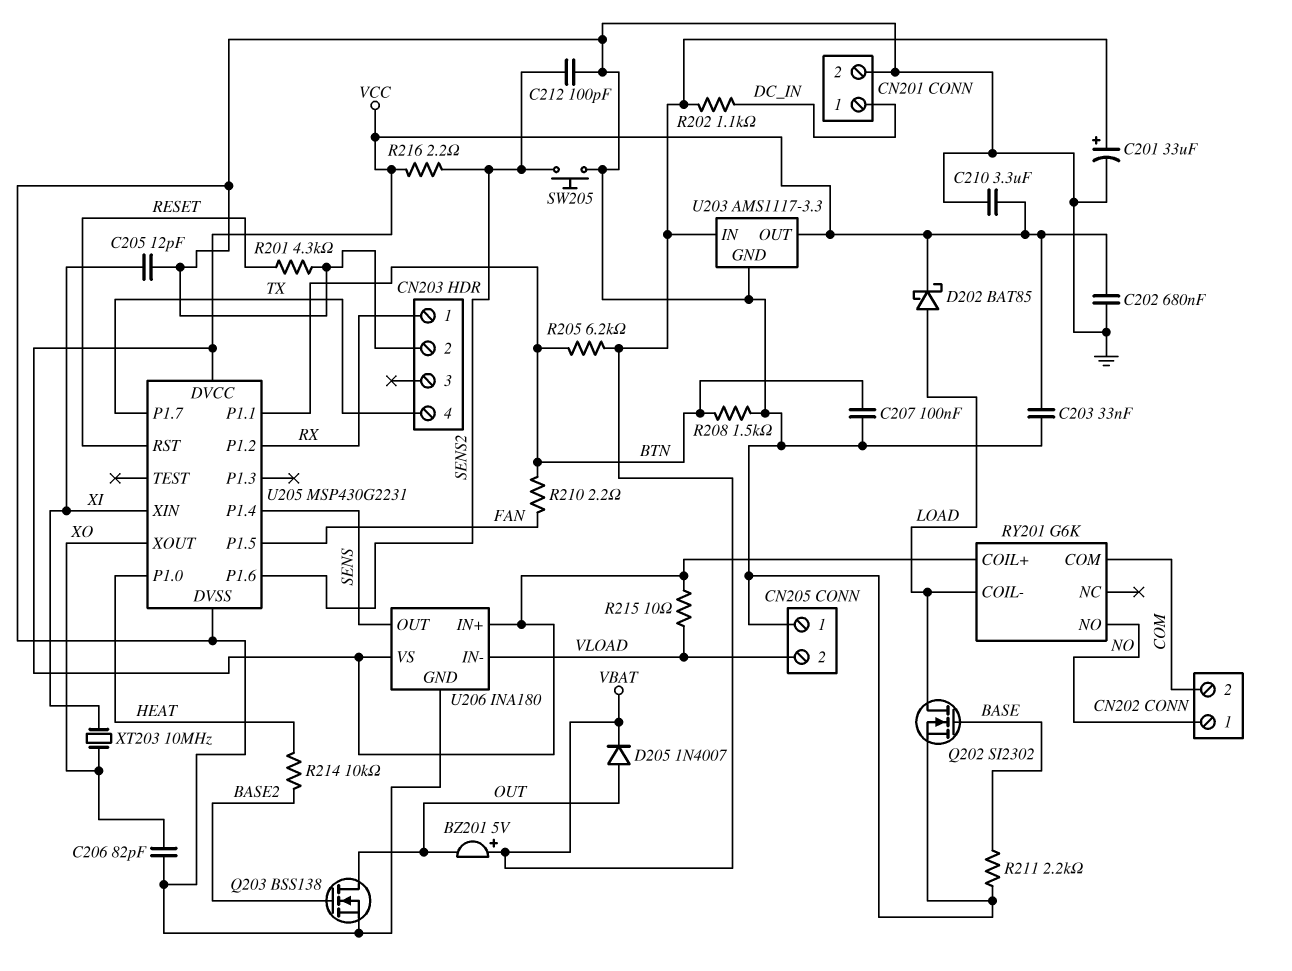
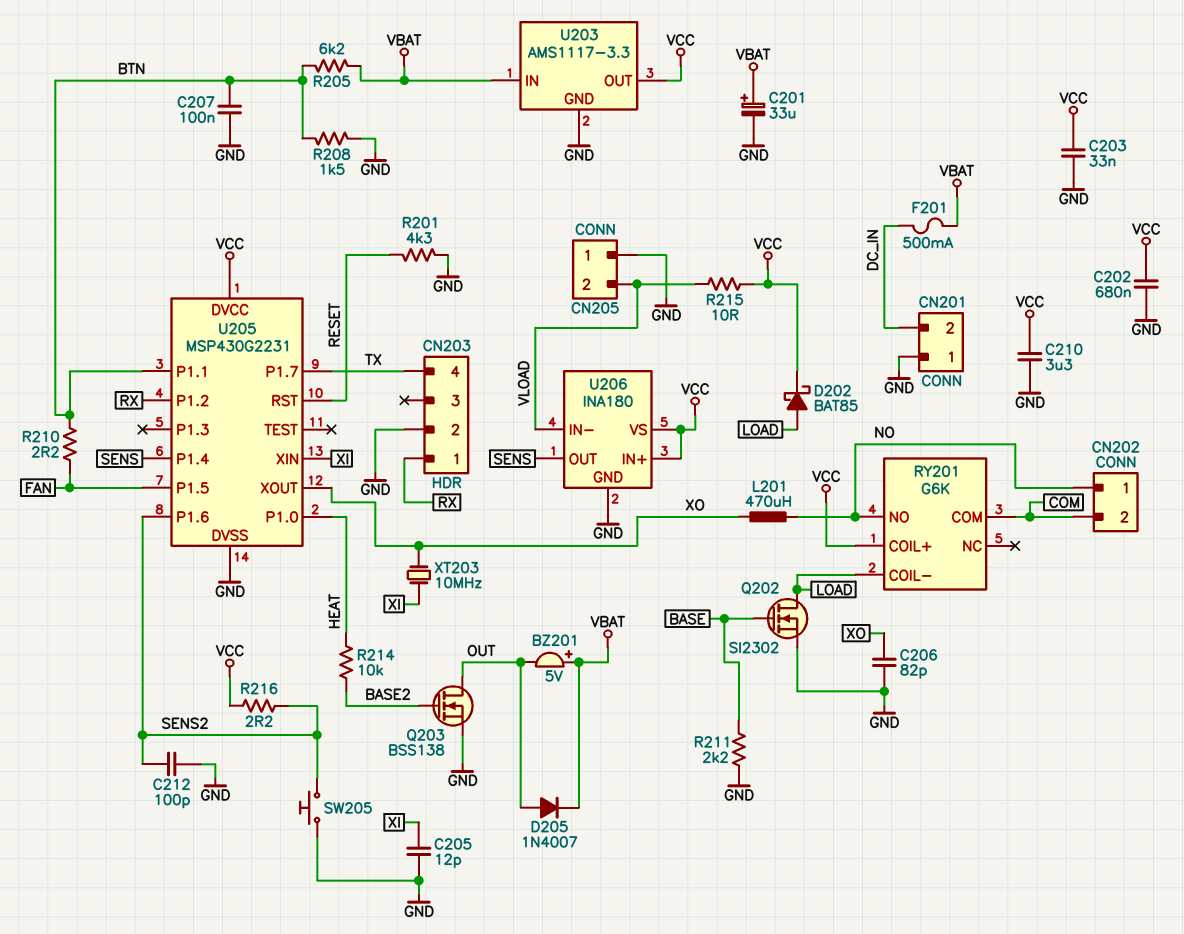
CN201 pin 1: DC_IN -> GND
CN201 pin 2: GND -> DC_IN
F201: none -> 500mA (DC_IN, VBAT)
L201: none -> 470uH (NO, XO)
R202: 1.1k (DC_IN, VBAT) -> none

